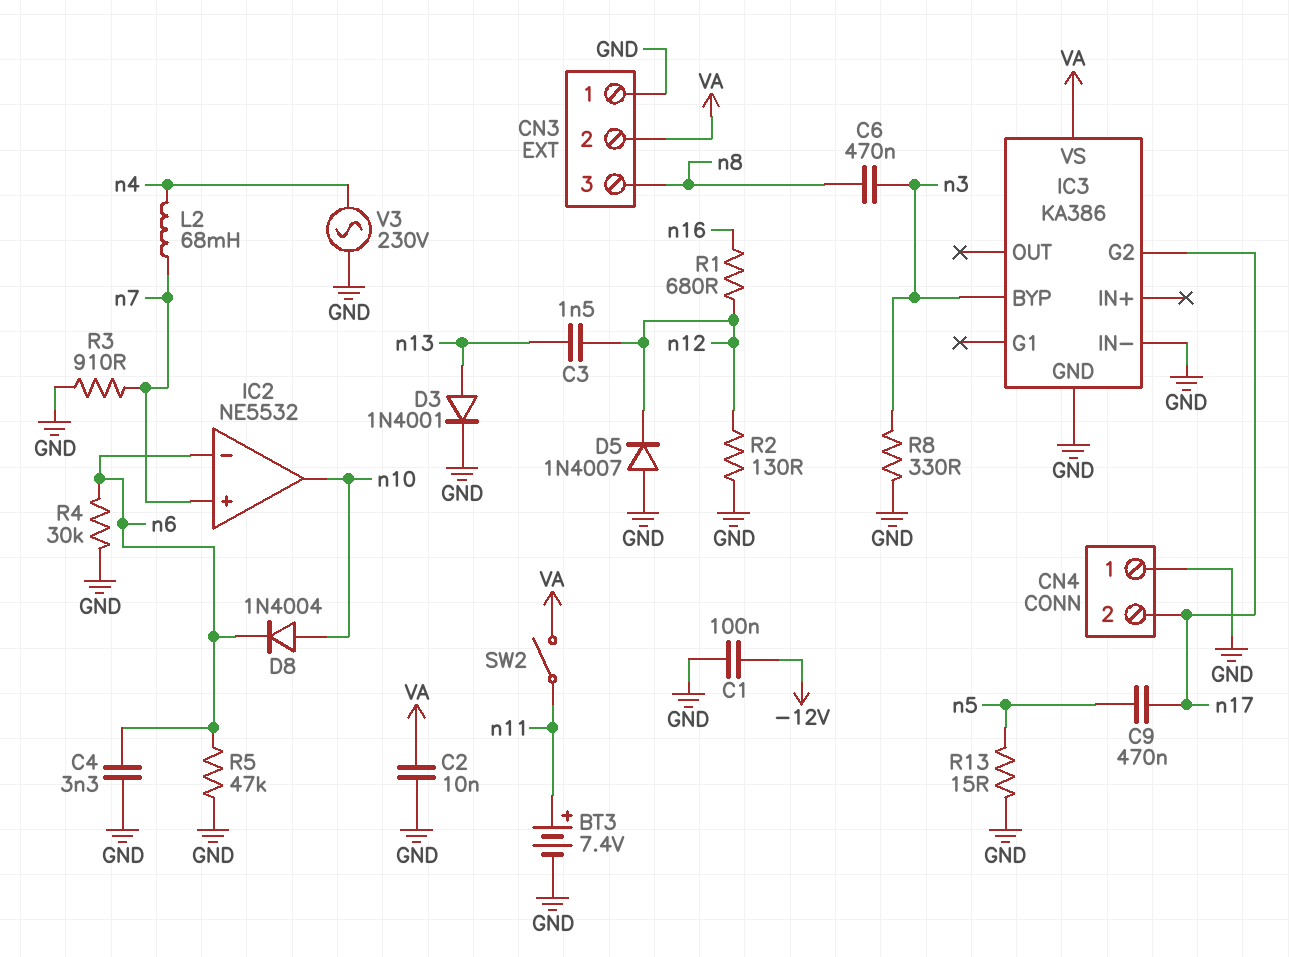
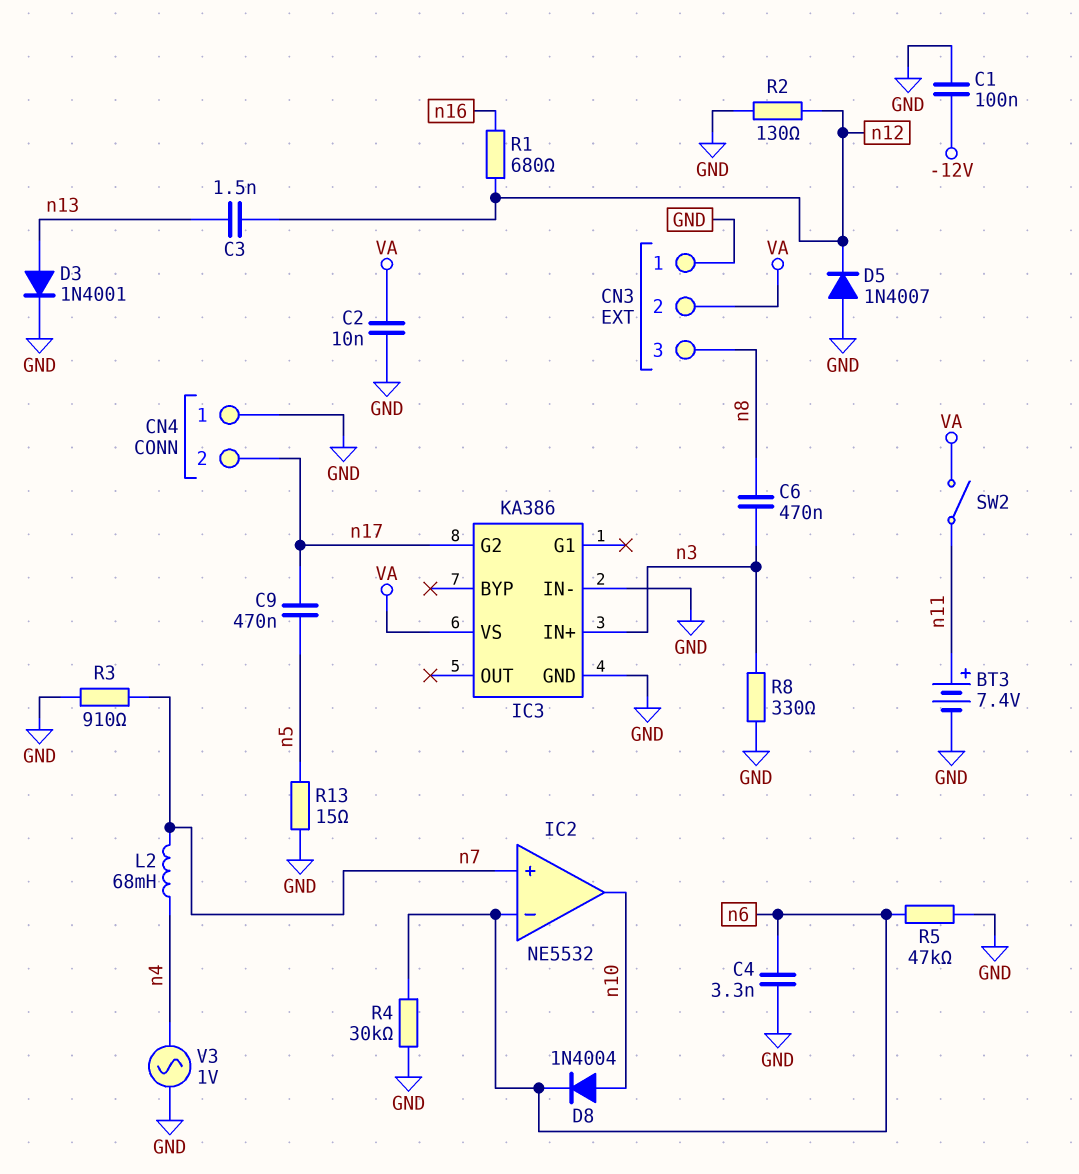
IC3 pin BYP: n3 -> none
IC3 pin IN+: none -> n3
V3: AC 230V (GND, n4) -> AC 1V (GND, n4)

